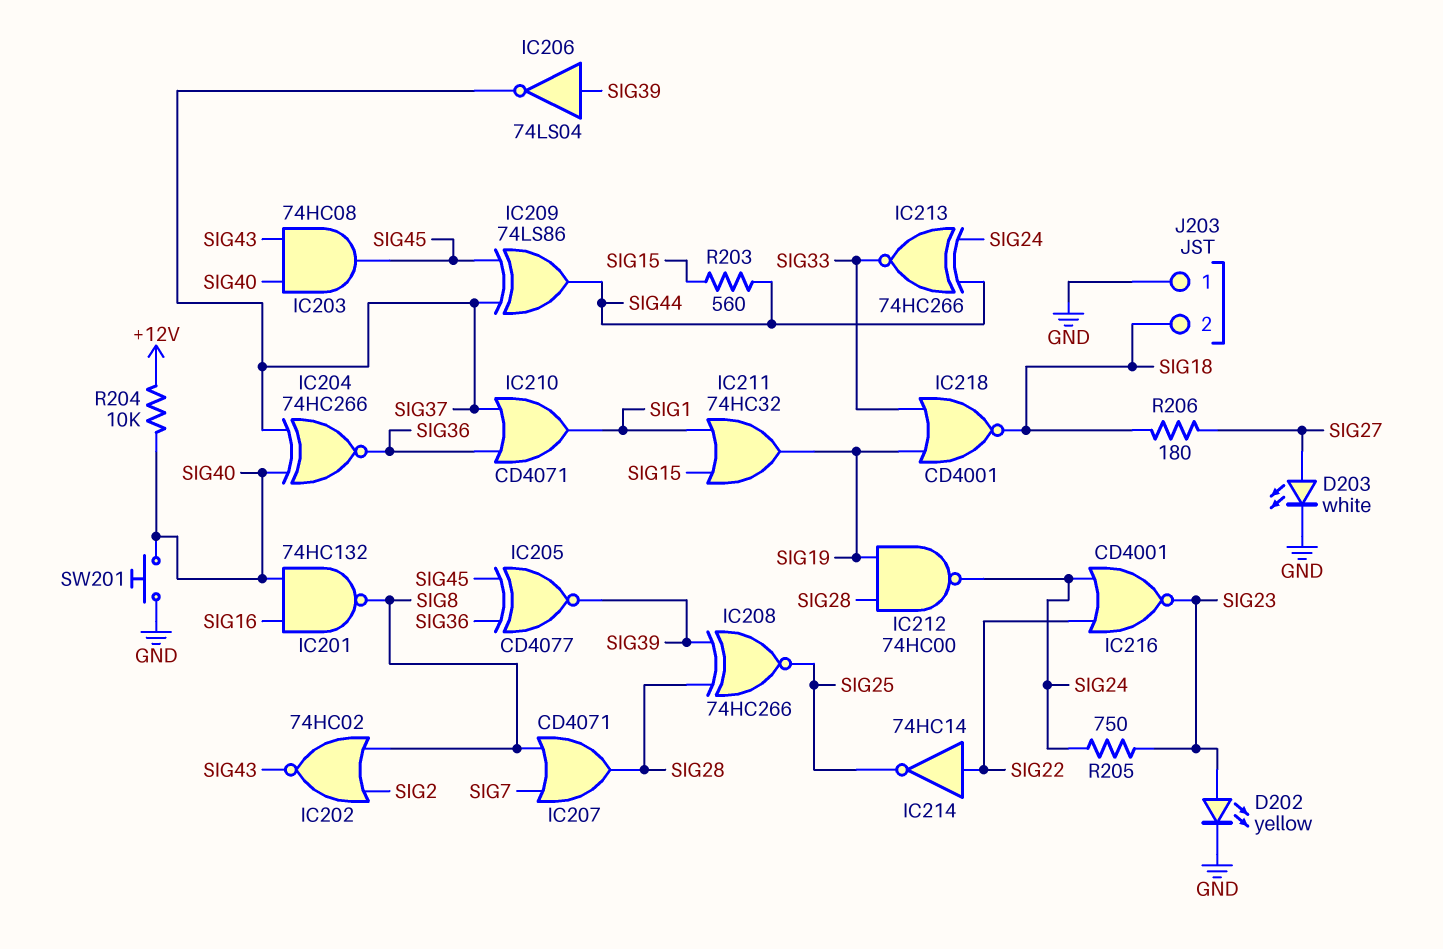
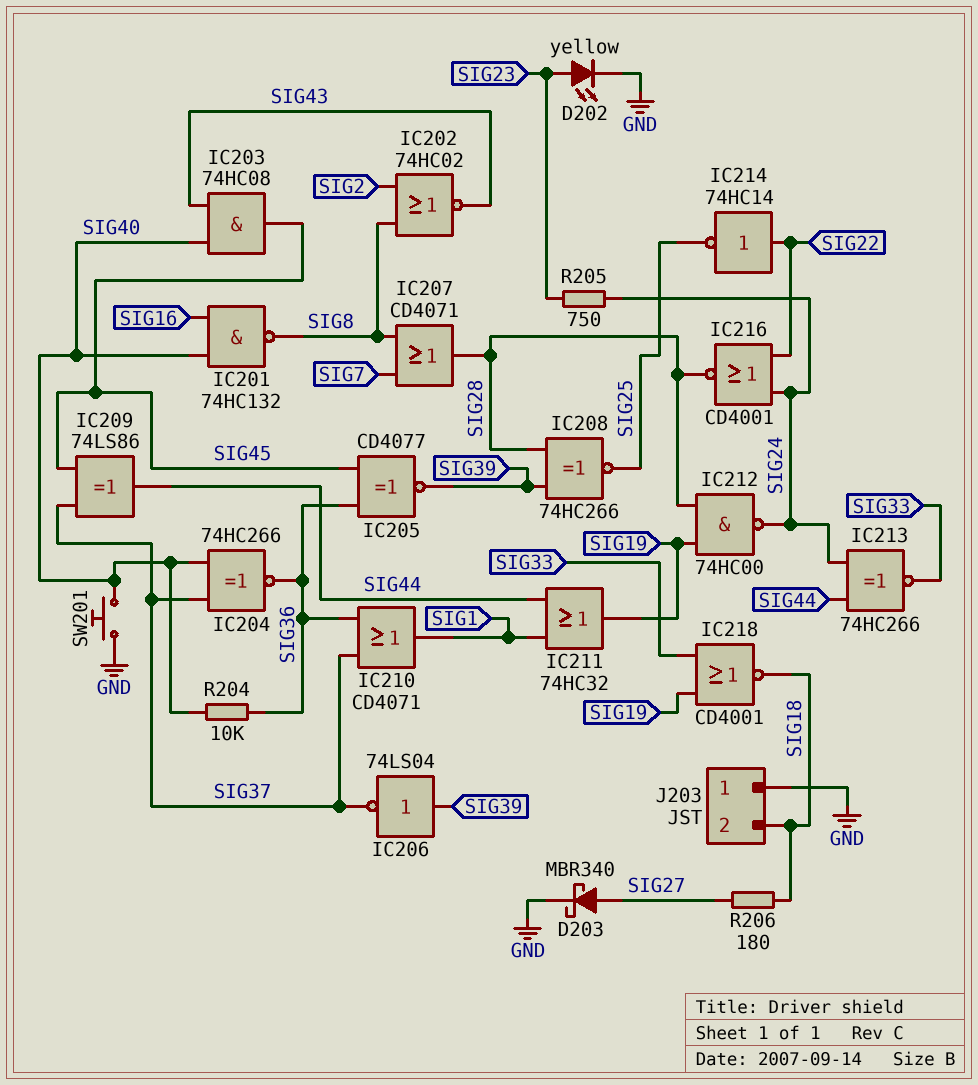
D203: LED white (A SIG27, K GND) -> schottky MBR340 (A SIG27, K GND)
IC211: OR 74HC32 (in SIG1, in SIG15, out SIG19) -> OR 74HC32 (in SIG1, in SIG44, out SIG19)
IC216: NOR CD4001 (in SIG22, in SIG24, out SIG23) -> NOR CD4001 (in SIG22, in SIG24, out SIG28)
R203: 560 (SIG15, SIG44) -> none
R204: 10k (+12V, SIG40) -> 10k (SIG36, SIG40)

